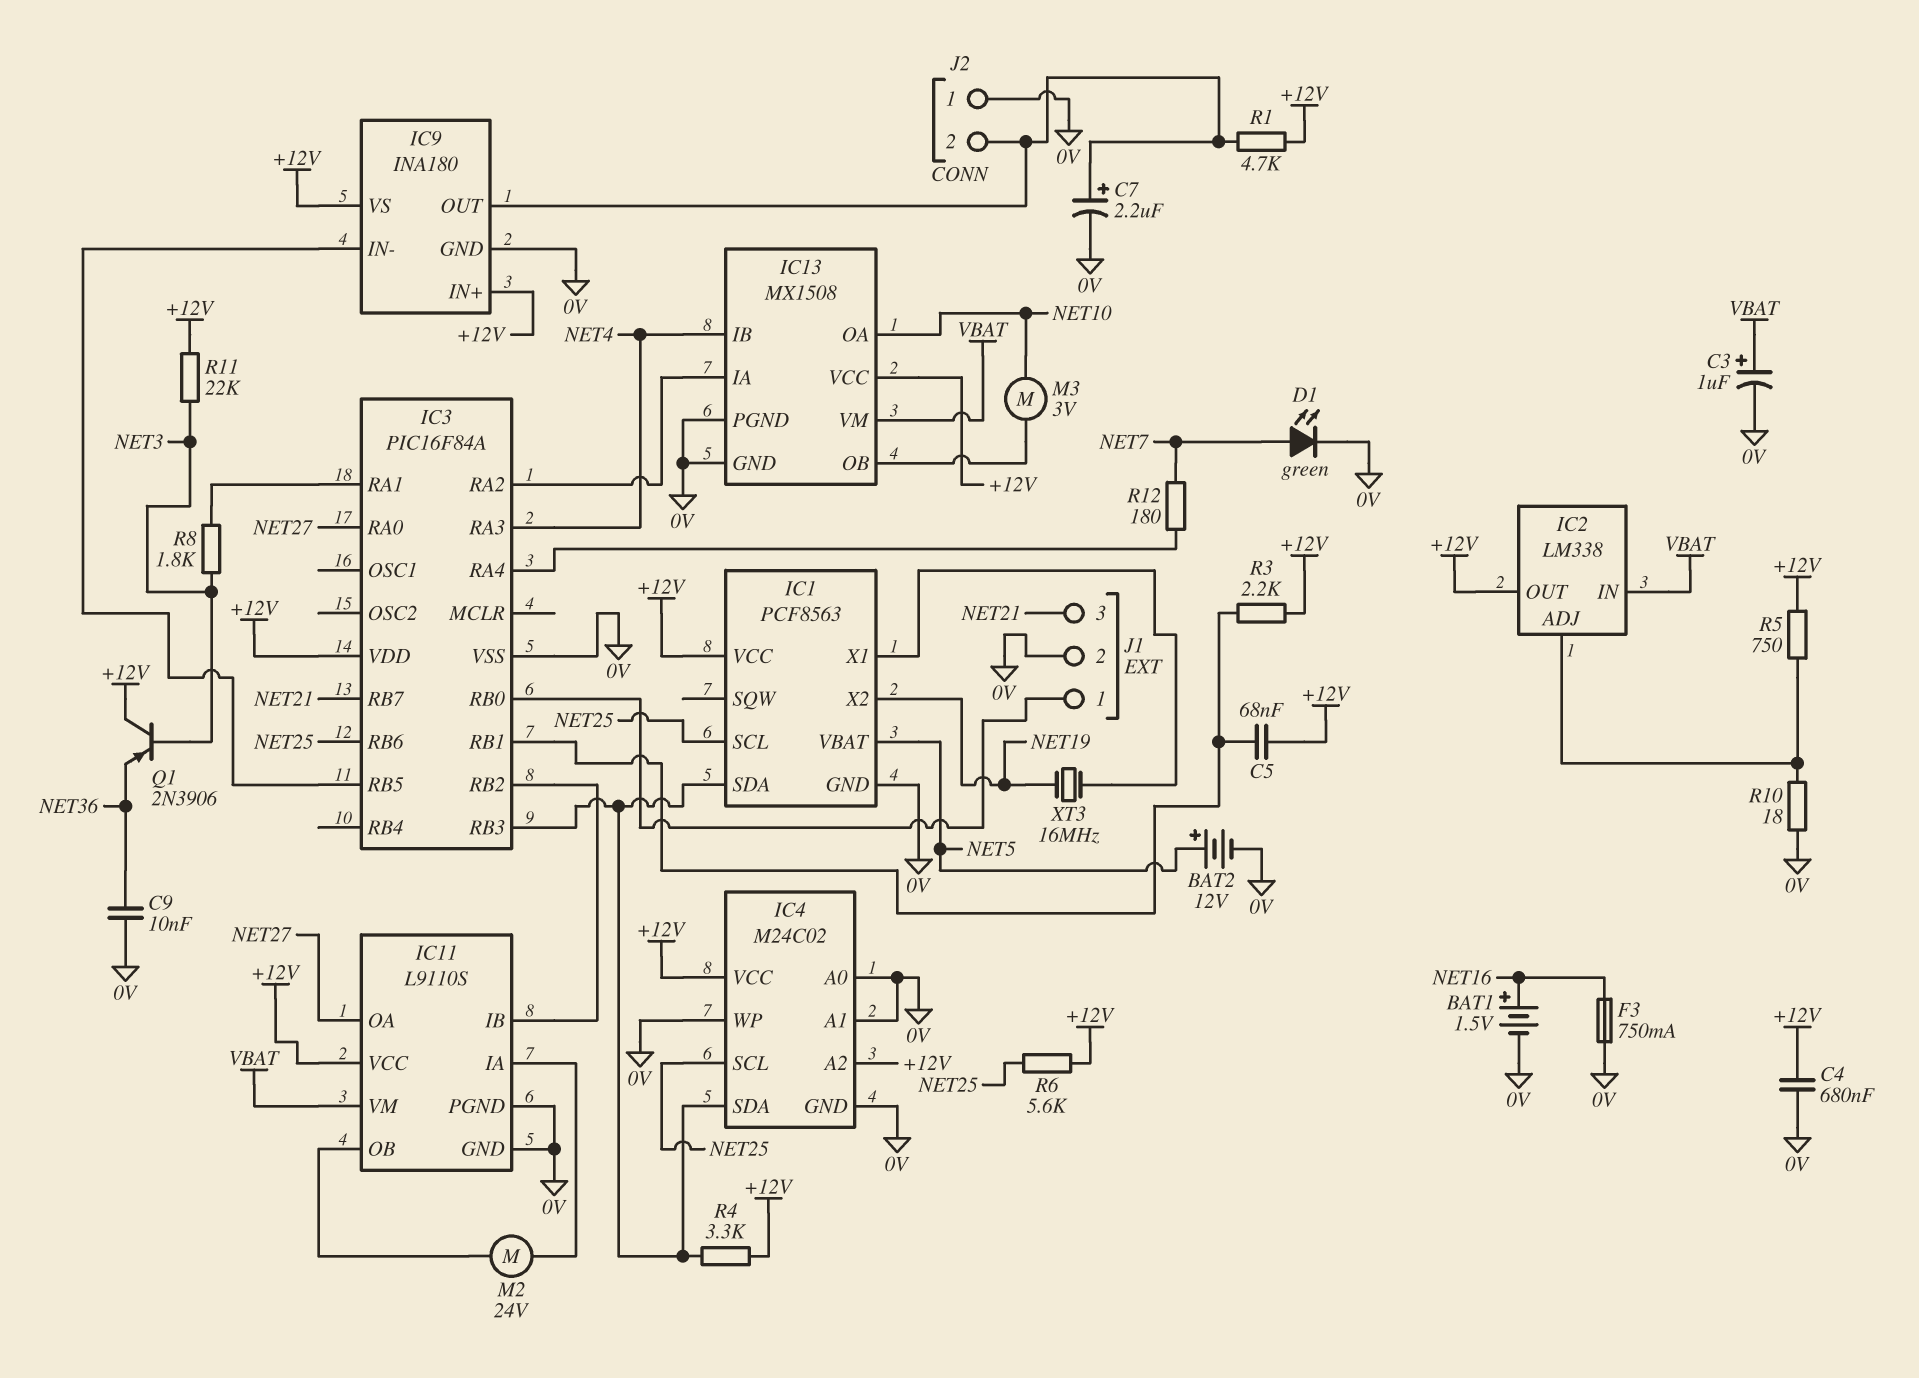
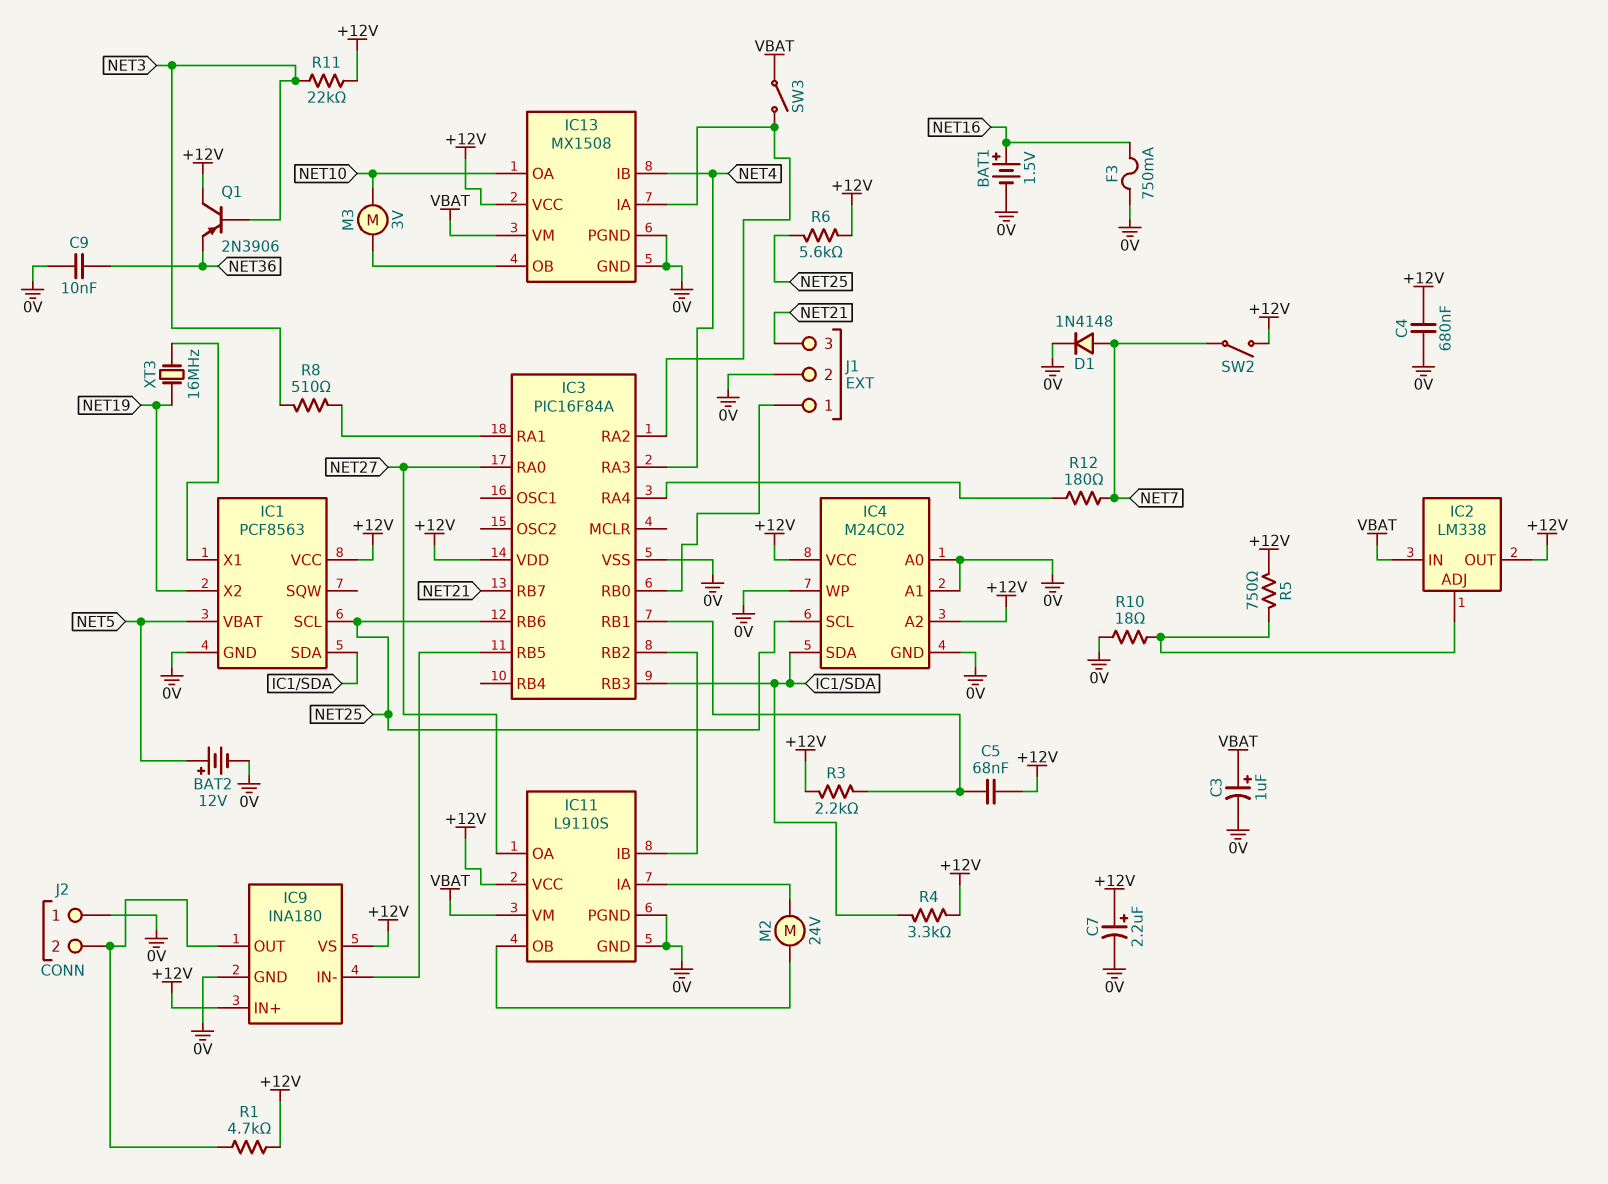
C7: 2.2uF (plus IC9/OUT, minus 0V) -> 2.2uF (plus +12V, minus 0V)
D1: LED green (A NET7, K 0V) -> diode 1N4148 (A NET7, K 0V)
R8: 1.8k (IC3/RA1, NET3) -> 510 (IC3/RA1, NET3)
SW2: none -> switch (+12V, NET7)
SW3: none -> switch (IC3/RA2, VBAT)

